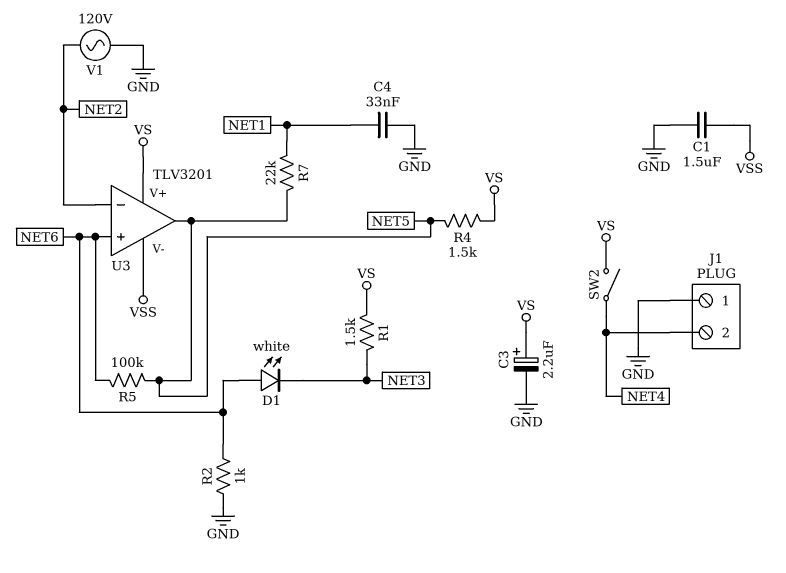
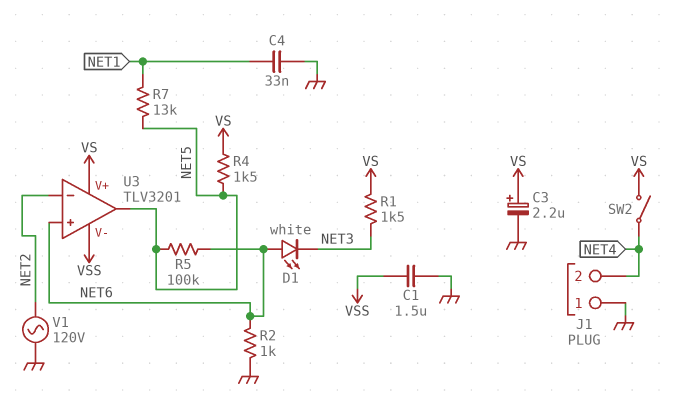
R7: 22k (NET1, NET5) -> 13k (NET1, NET5)

